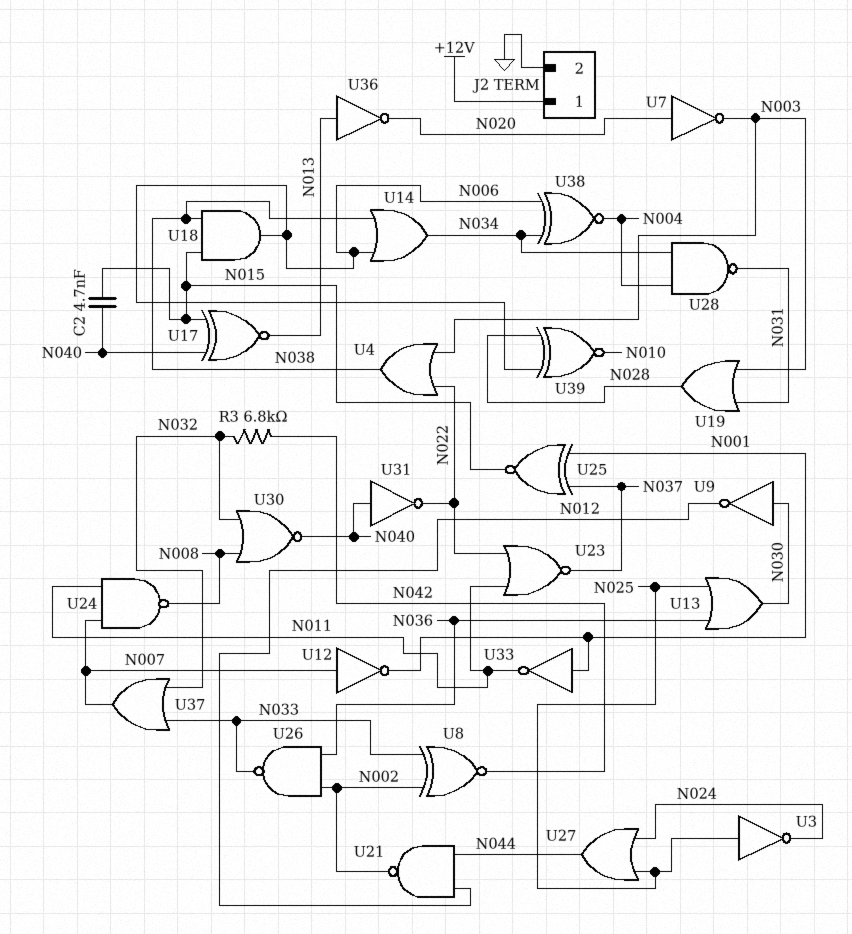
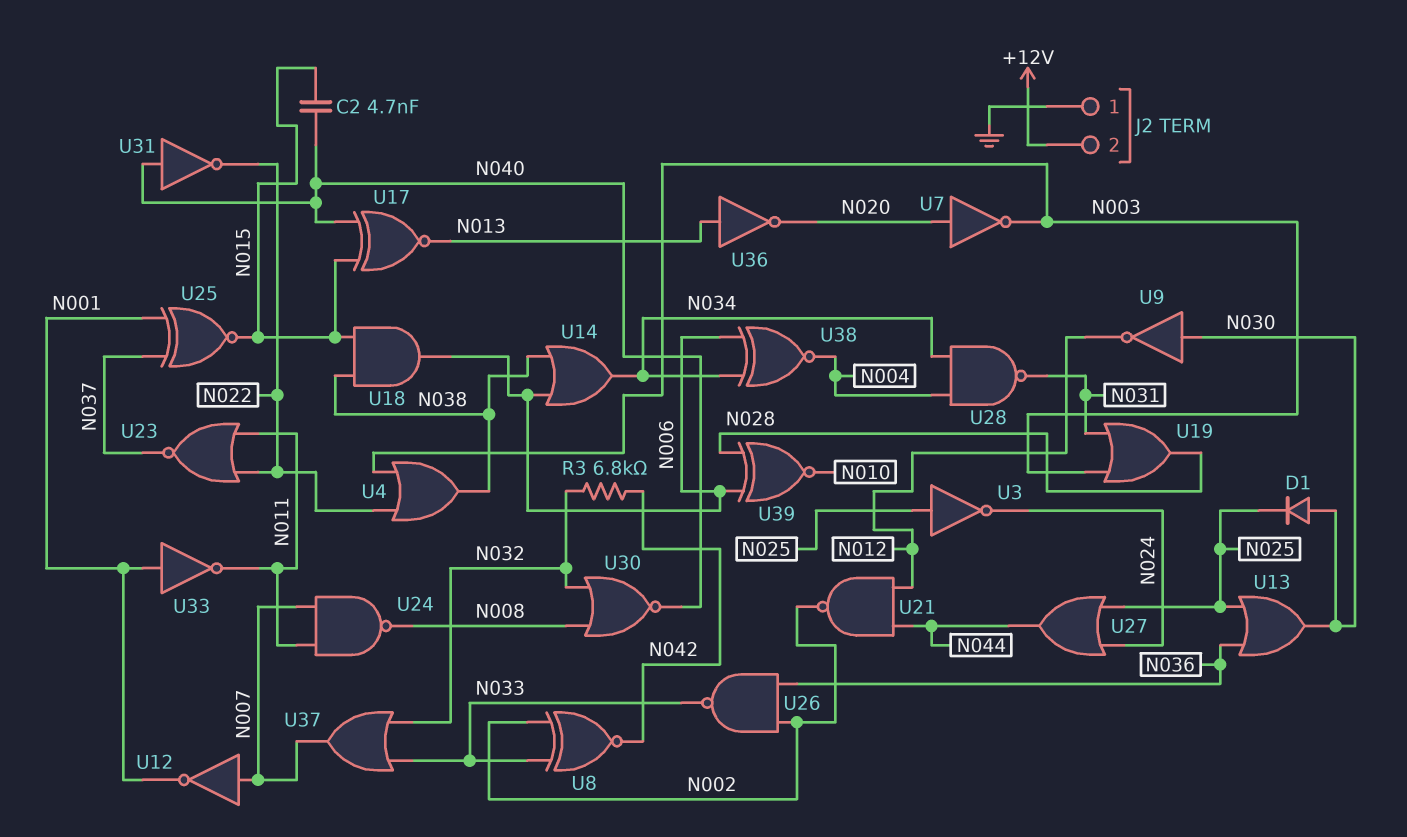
D1: none -> diode (A N030, K N025)
J2 pin 1: +12V -> GND
J2 pin 2: GND -> +12V

